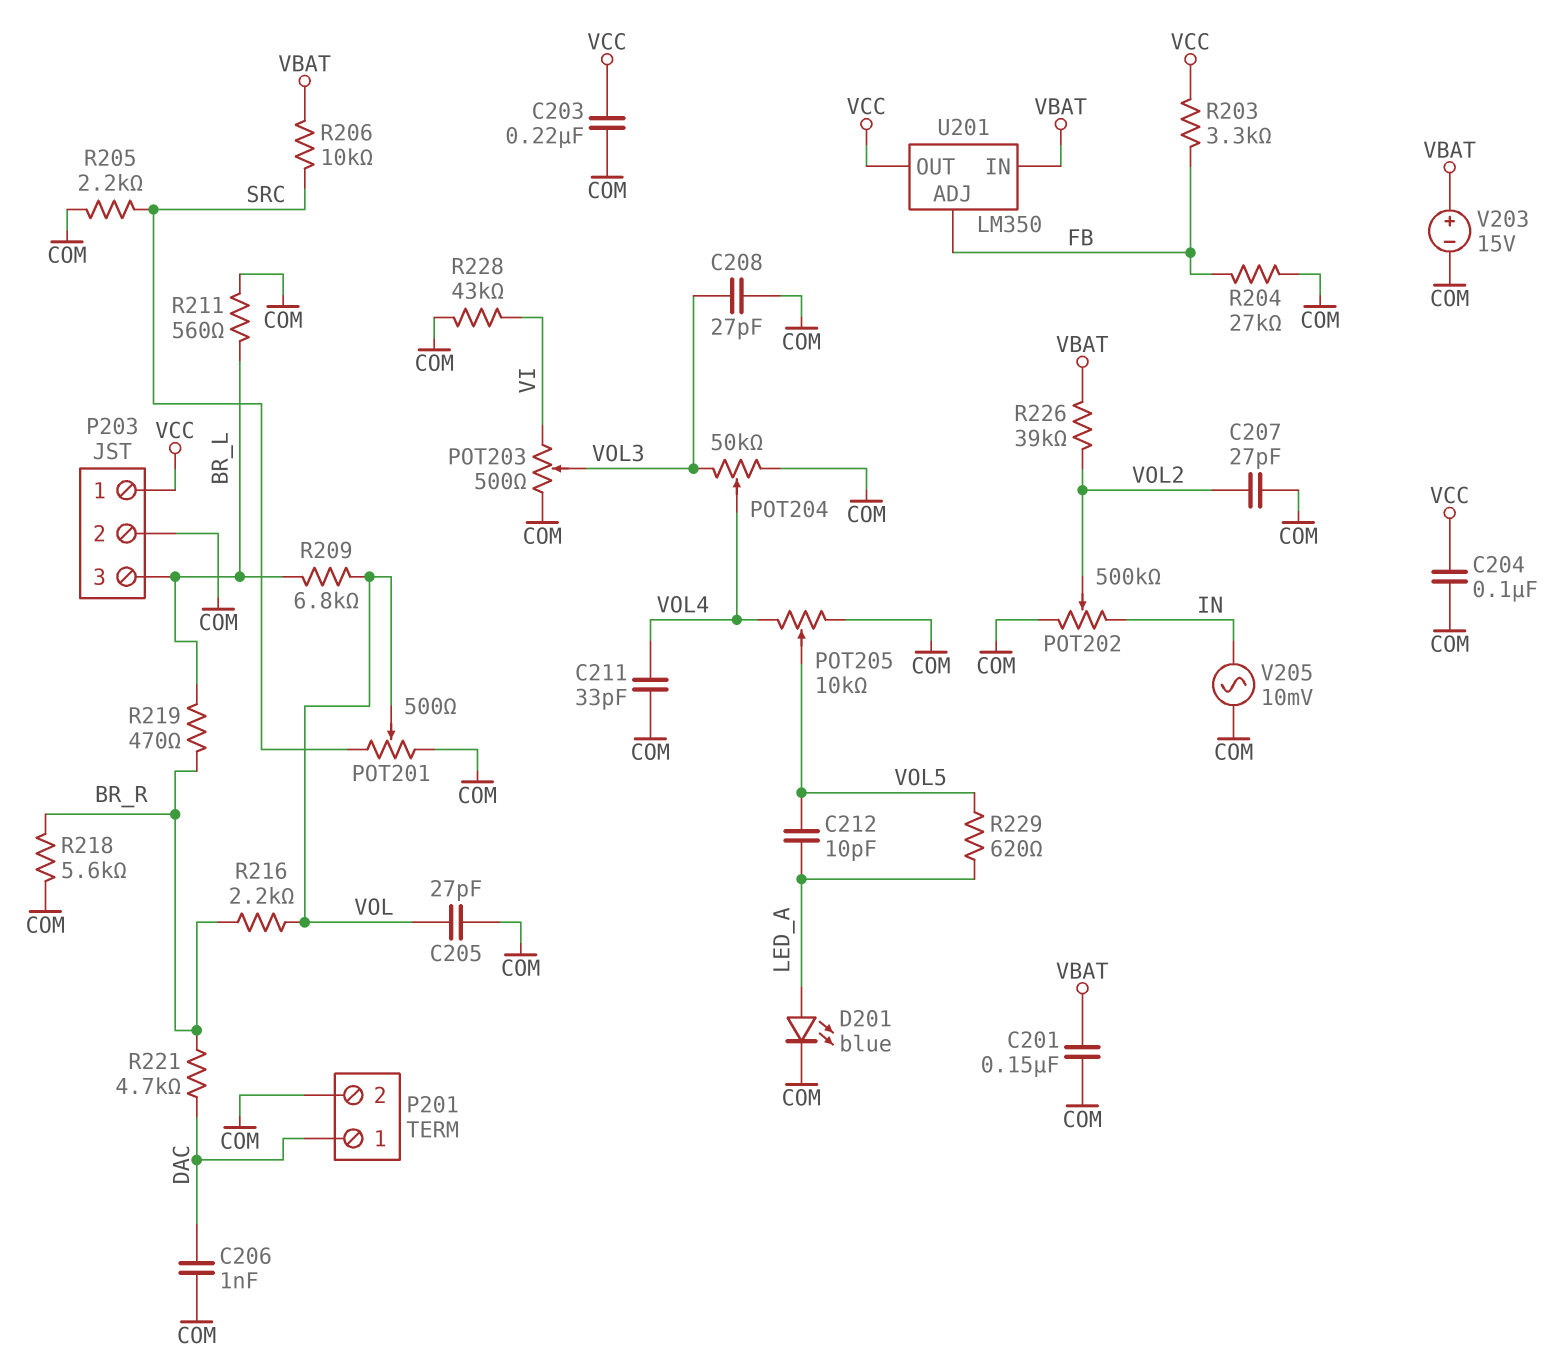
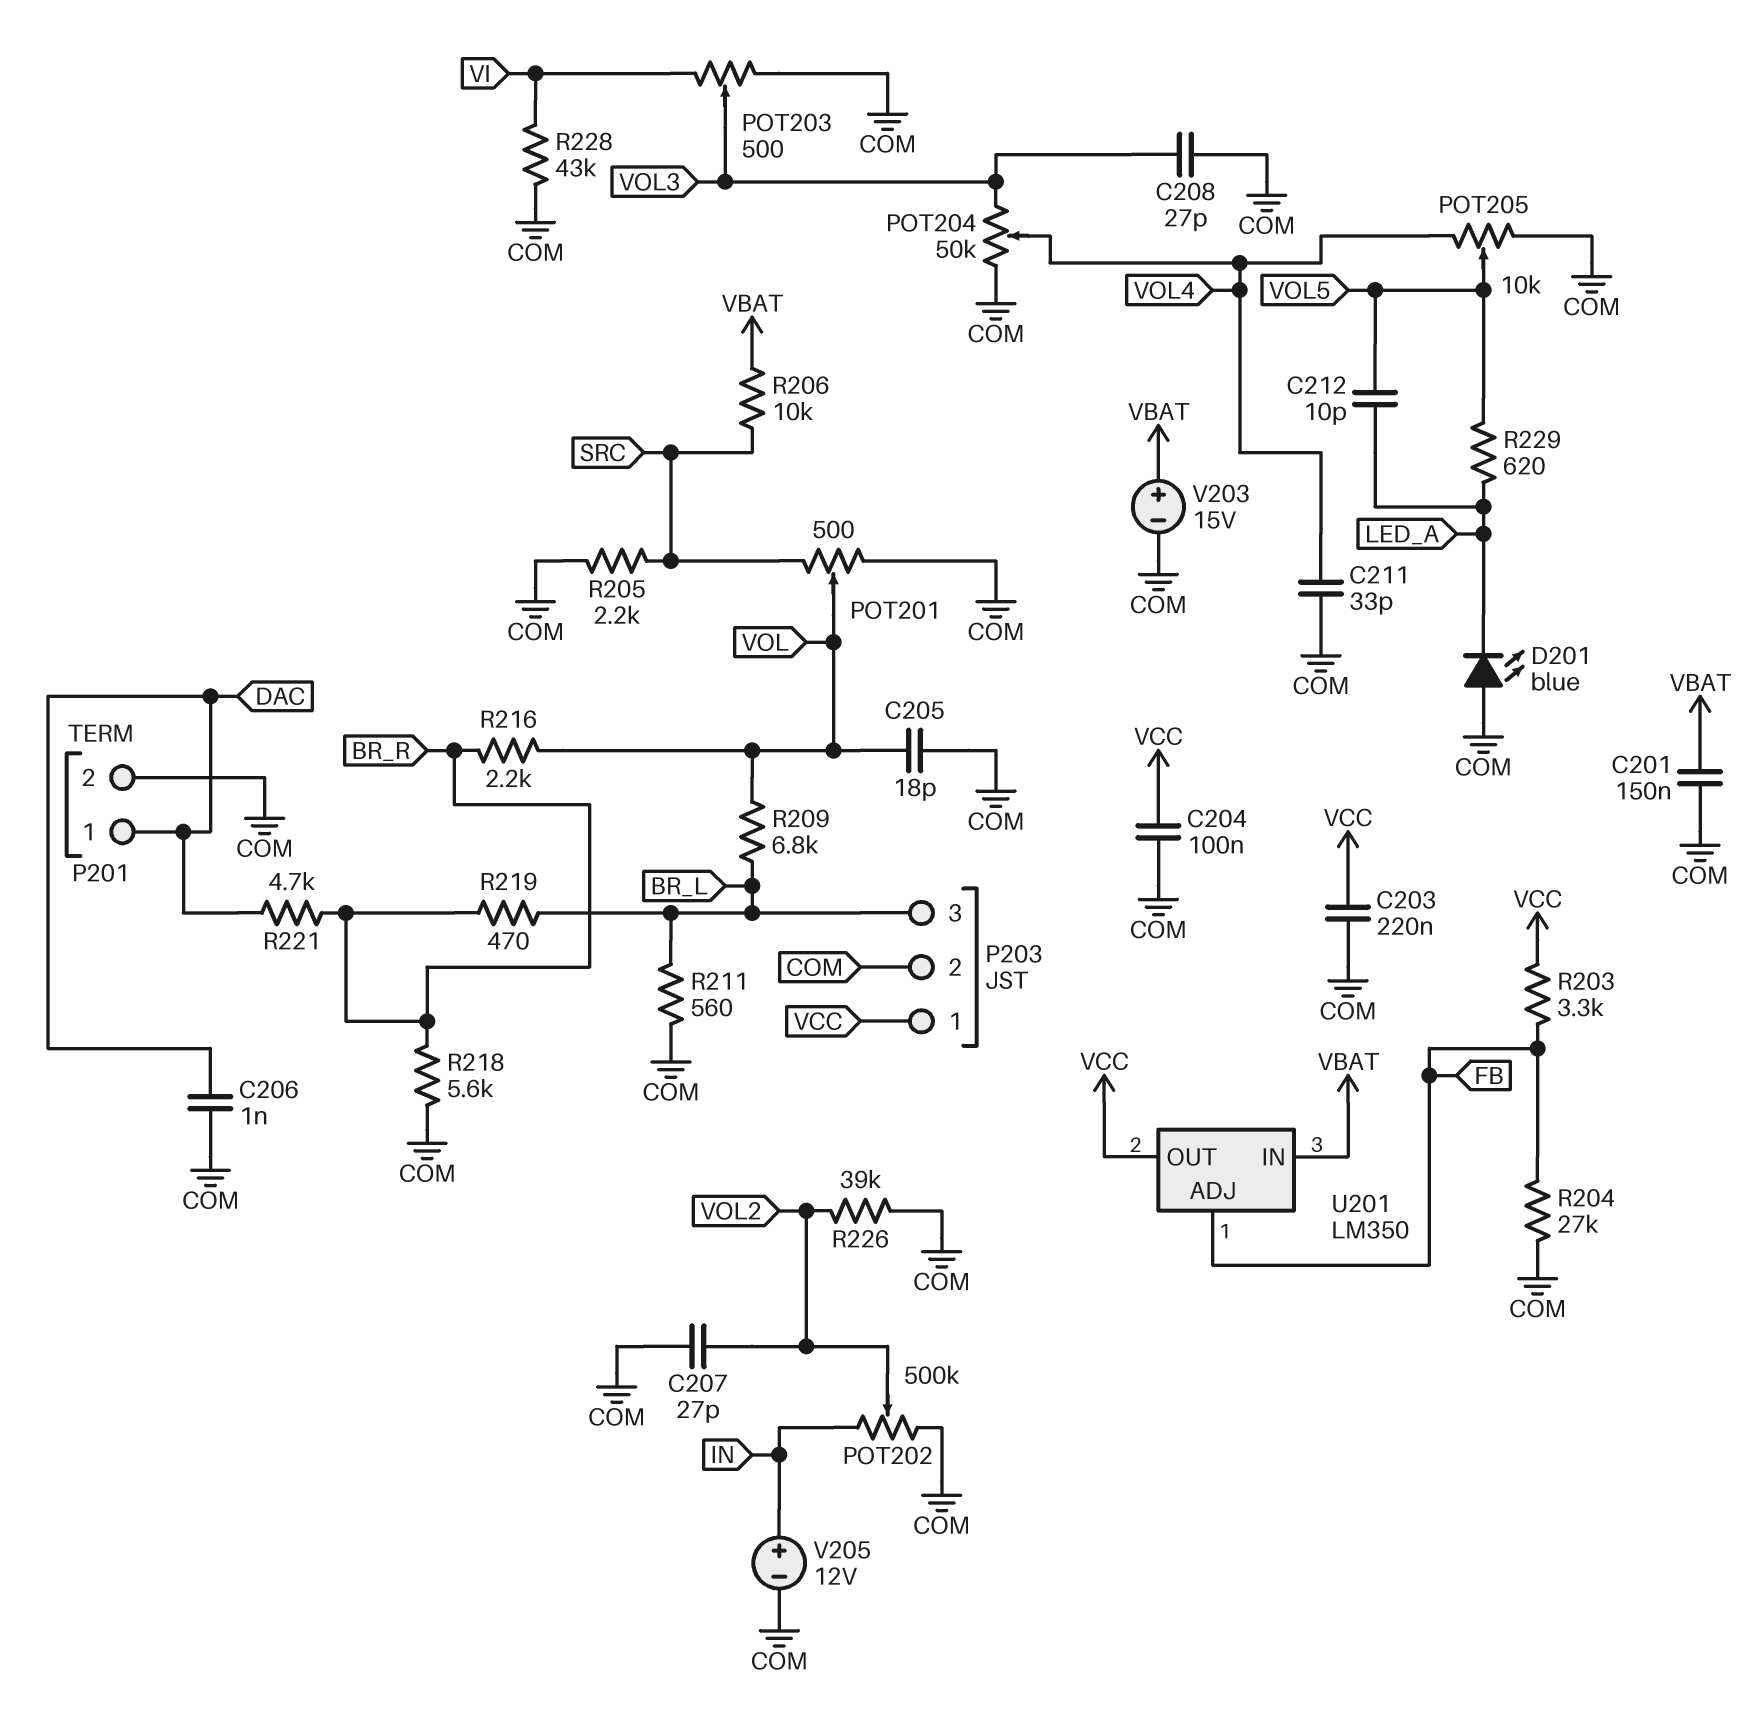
C205: 27pF (COM, VOL) -> 18pF (COM, VOL)
D201: LED blue (A LED_A, K COM) -> LED blue (A COM, K LED_A)
R226: 39k (VBAT, VOL2) -> 39k (COM, VOL2)
V205: AC 10mV (COM, IN) -> 12V (plus IN, minus COM)

